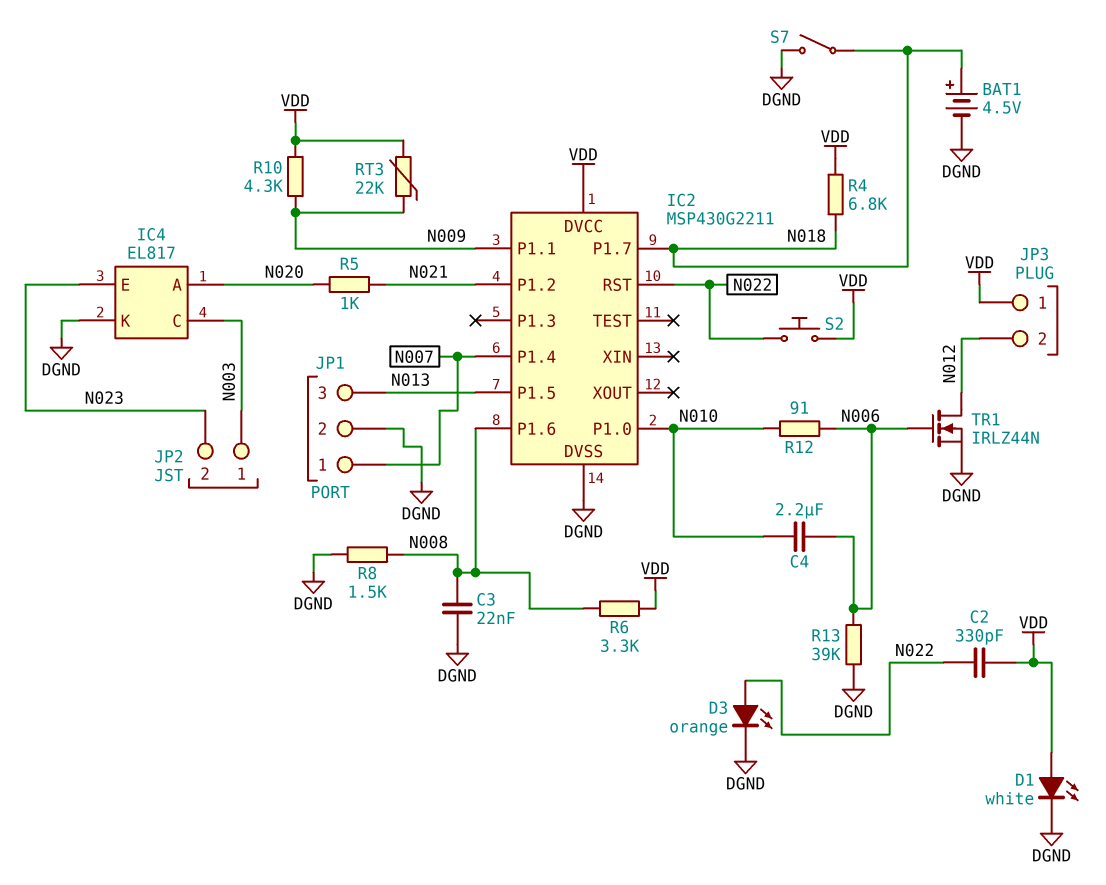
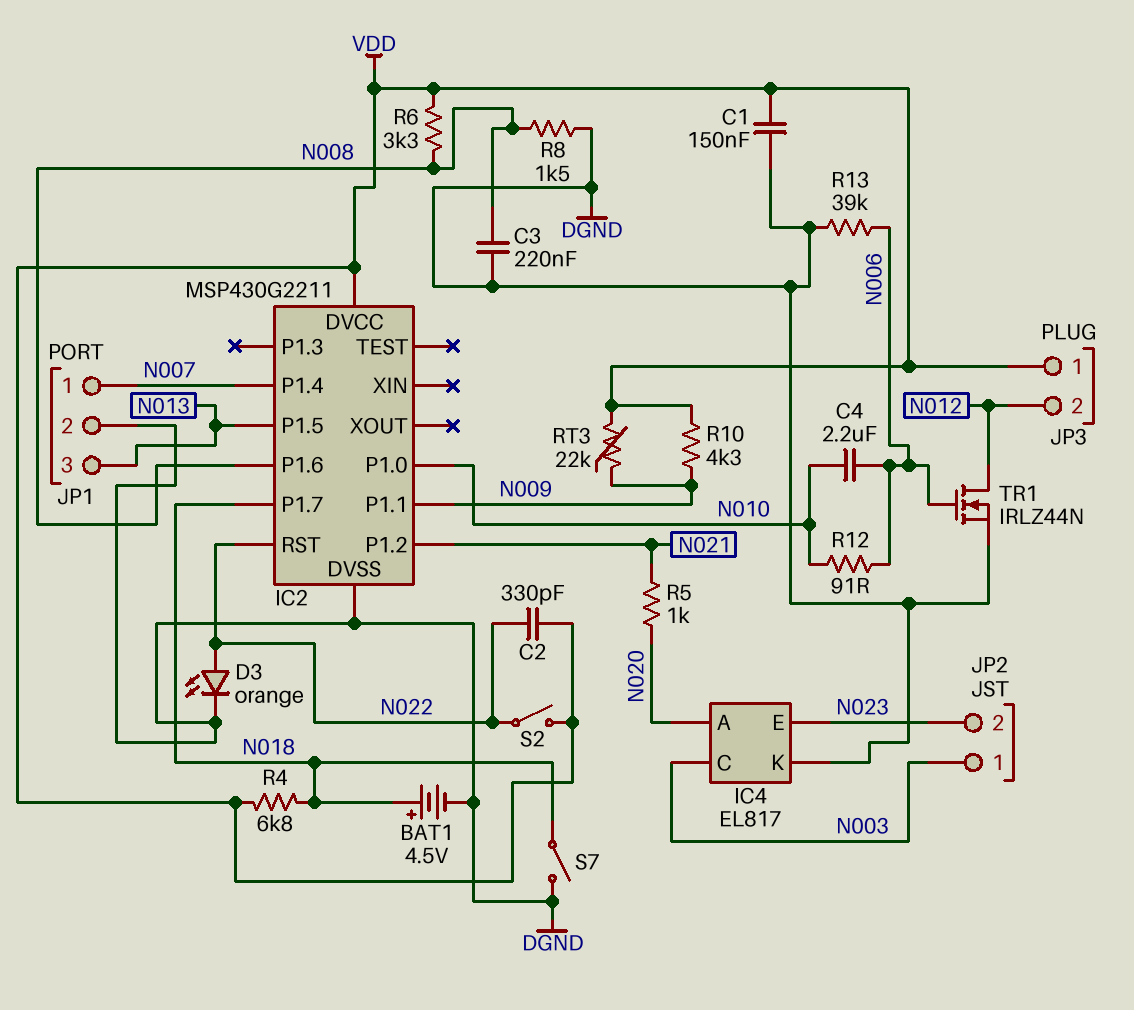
C1: none -> 150nF (DGND, VDD)
C3: 22nF (DGND, N008) -> 220nF (DGND, N008)
D1: LED white (A VDD, K DGND) -> none
S2: button (N022, VDD) -> switch (N022, VDD)

